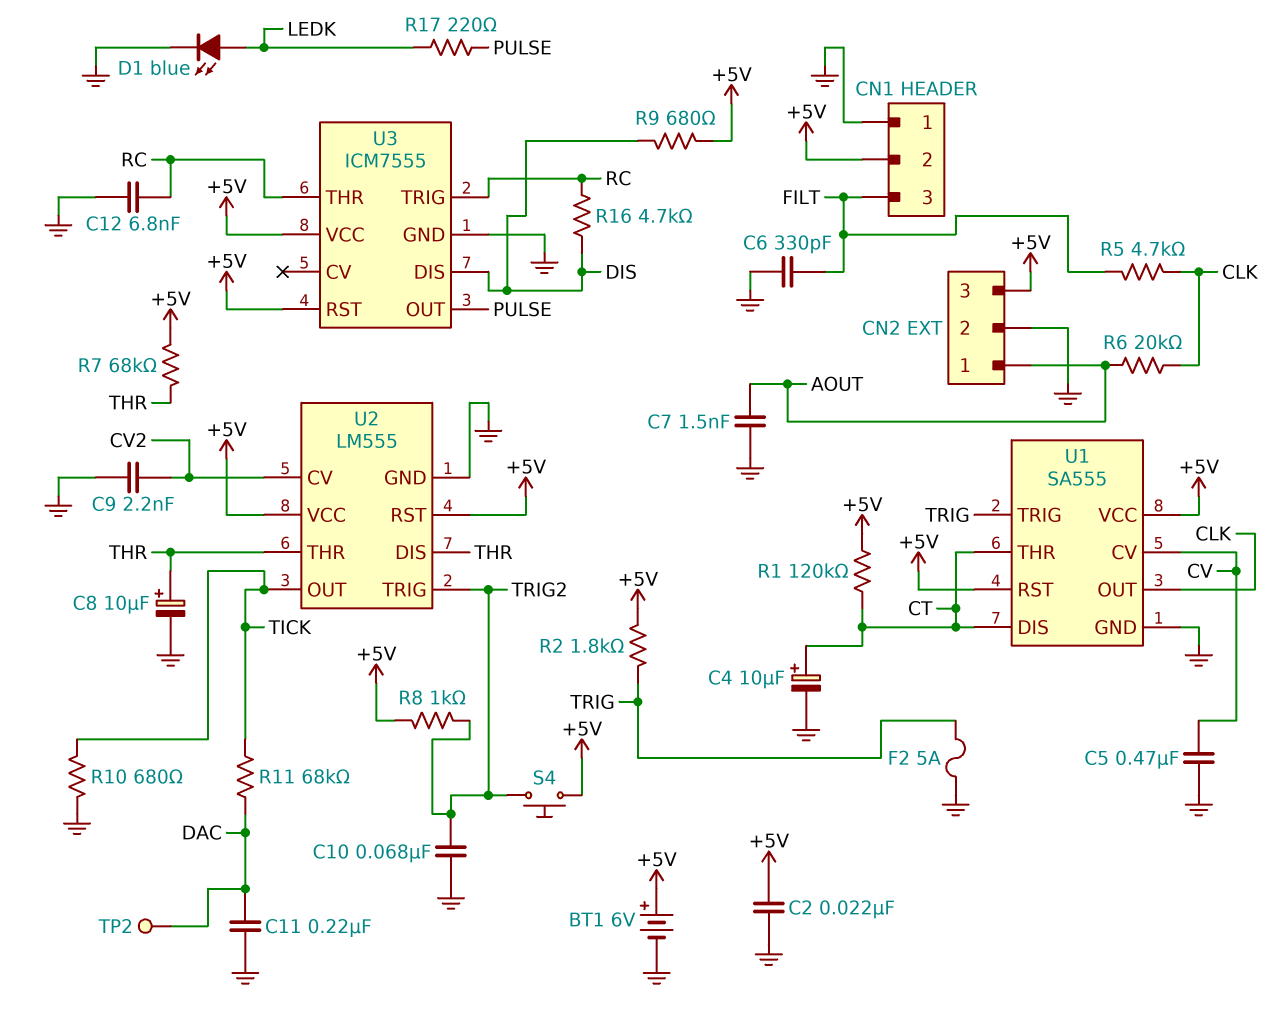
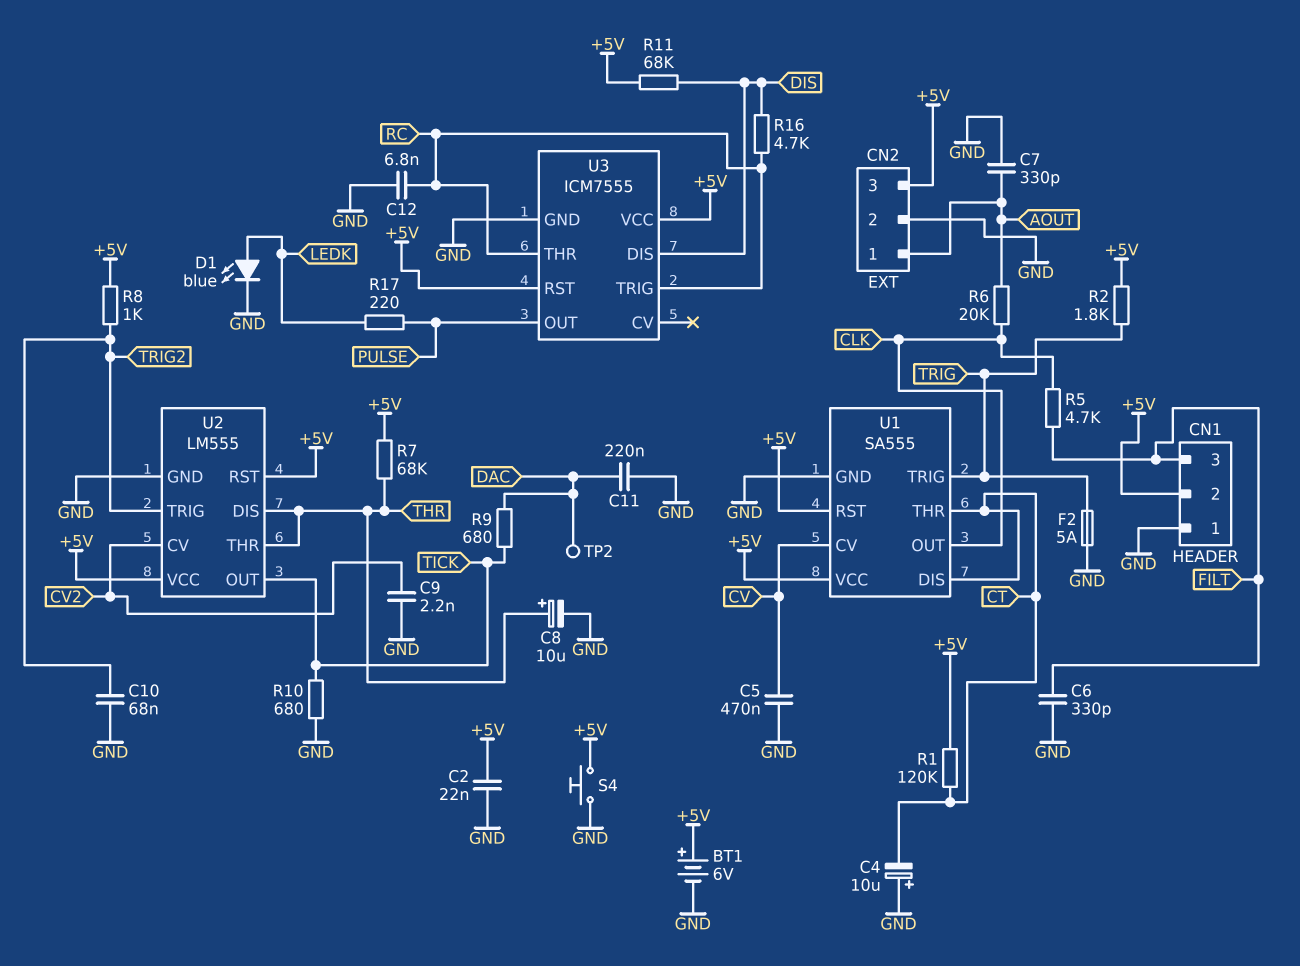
C4: 10uF (plus CT, minus GND) -> 10uF (plus GND, minus CT)
C7: 1.5nF (AOUT, GND) -> 330pF (AOUT, GND)
R9: 680 (+5V, DIS) -> 680 (DAC, TICK)
R11: 68k (DAC, TICK) -> 68k (+5V, DIS)
S4: button (+5V, TRIG2) -> button (+5V, GND)

